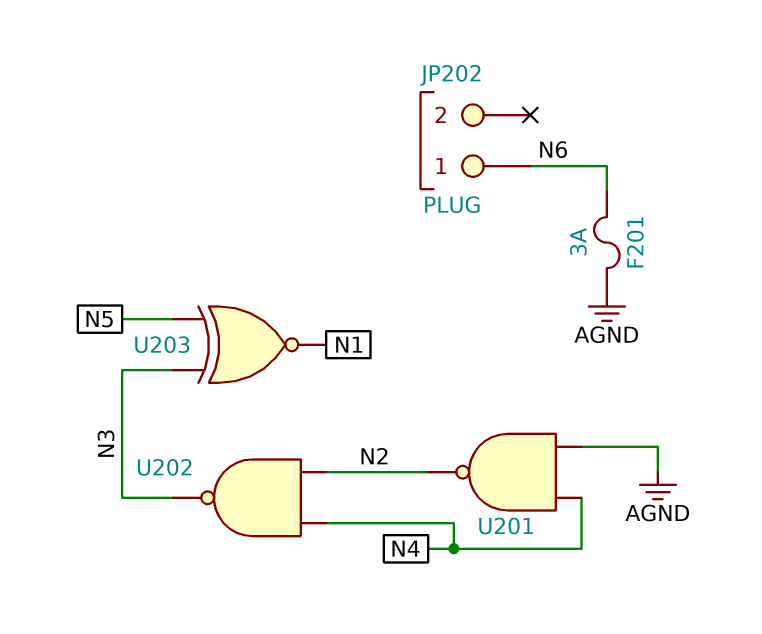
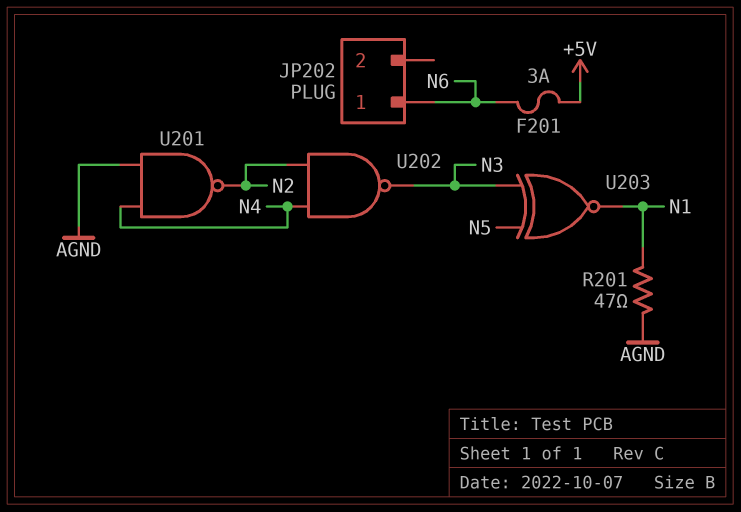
F201: 3A (AGND, N6) -> 3A (+5V, N6)
R201: none -> 47 (AGND, N1)

